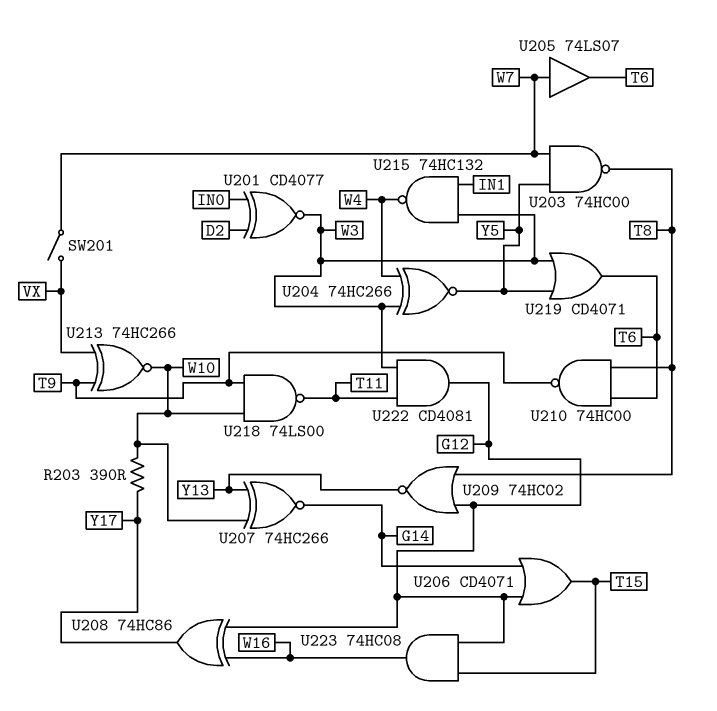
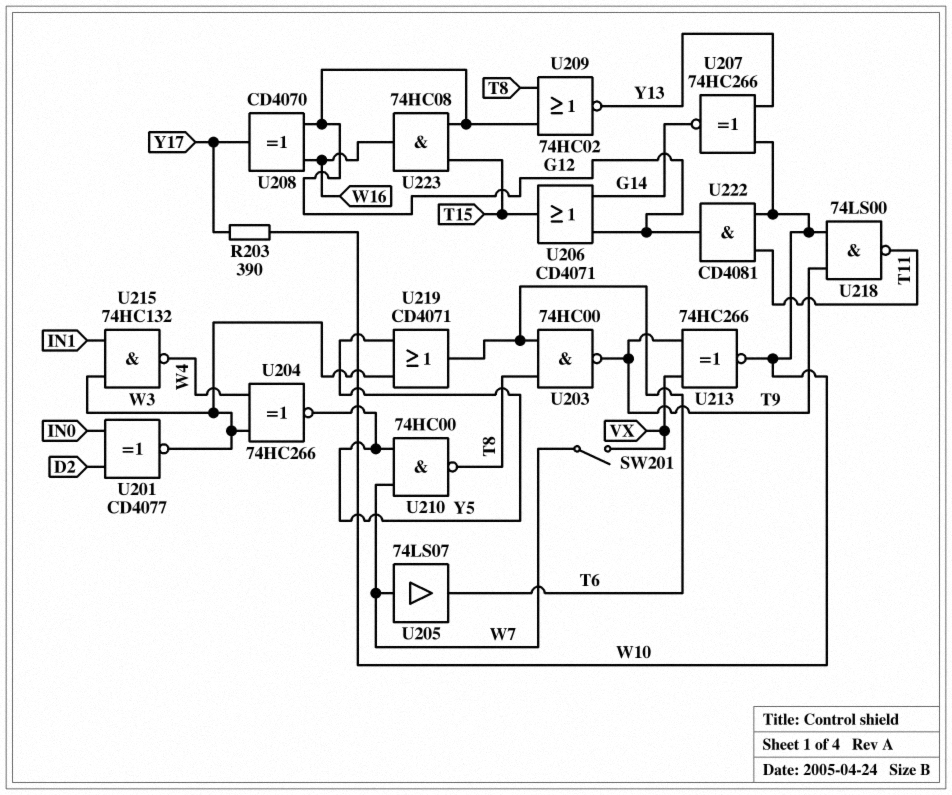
U203: NAND 74HC00 (in W7, in Y5, out T8) -> NAND 74HC00 (in T6, in T8, out T9)
U208: XOR 74HC86 (in G12, in W16, out Y17) -> XOR CD4070 (in G12, in W16, out Y17)
U210: NAND 74HC00 (in T6, in T8, out T9) -> NAND 74HC00 (in W7, in Y5, out T8)
U222: AND CD4081 (in T11, in W3, out G12) -> AND CD4081 (in T11, in W10, out G12)

